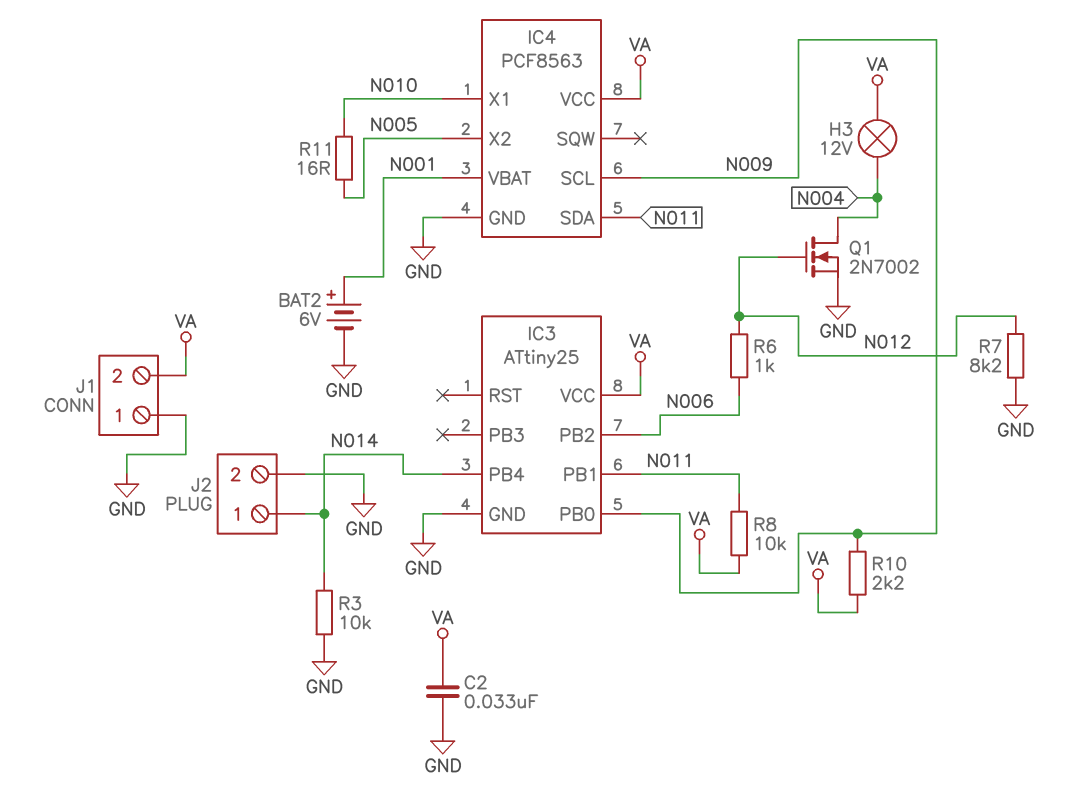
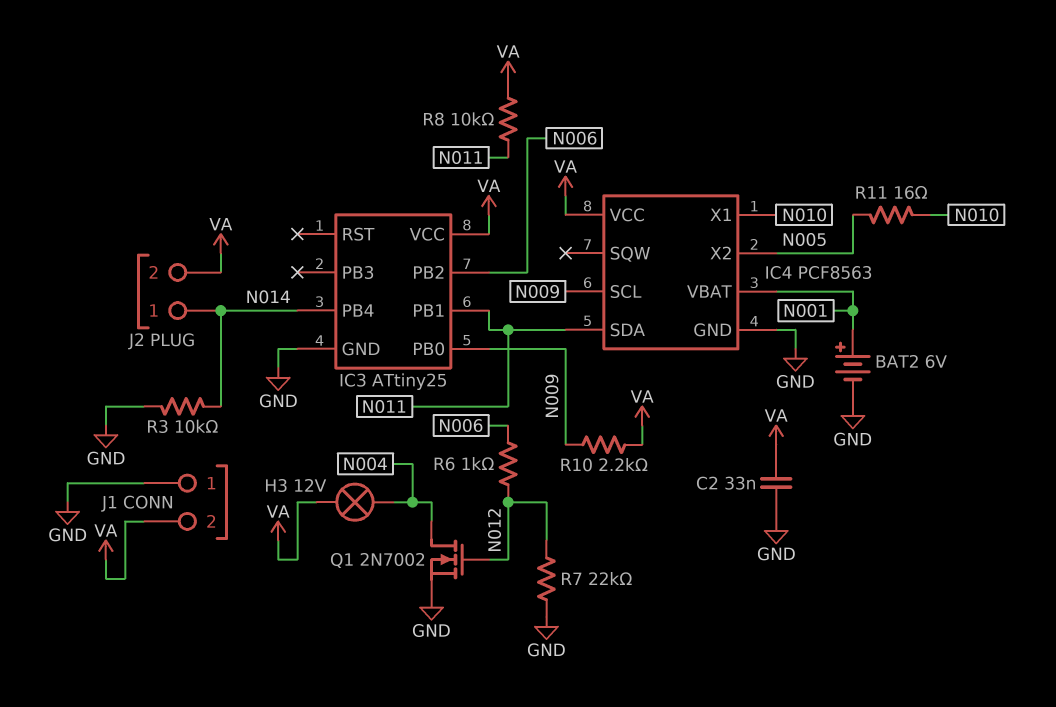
J2 pin 2: GND -> VA
R7: 8.2k (GND, N012) -> 22k (GND, N012)

